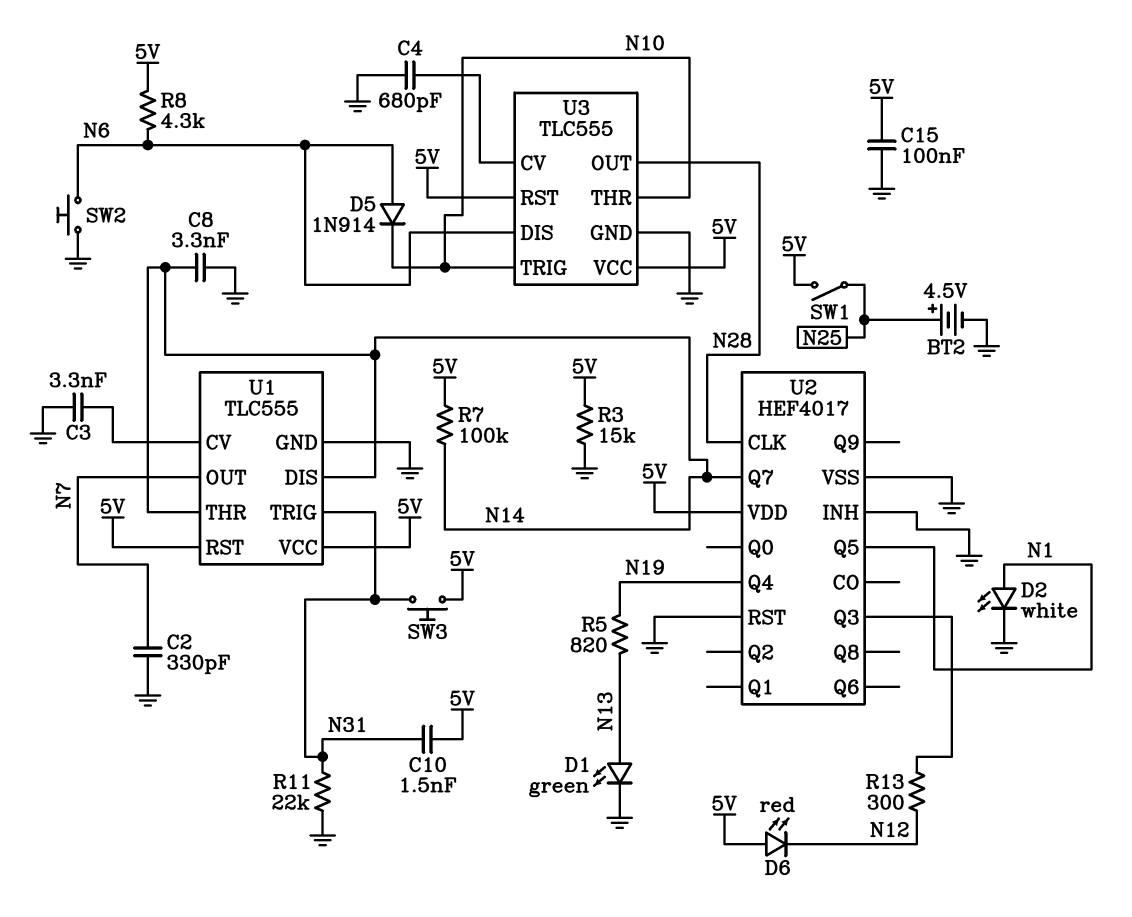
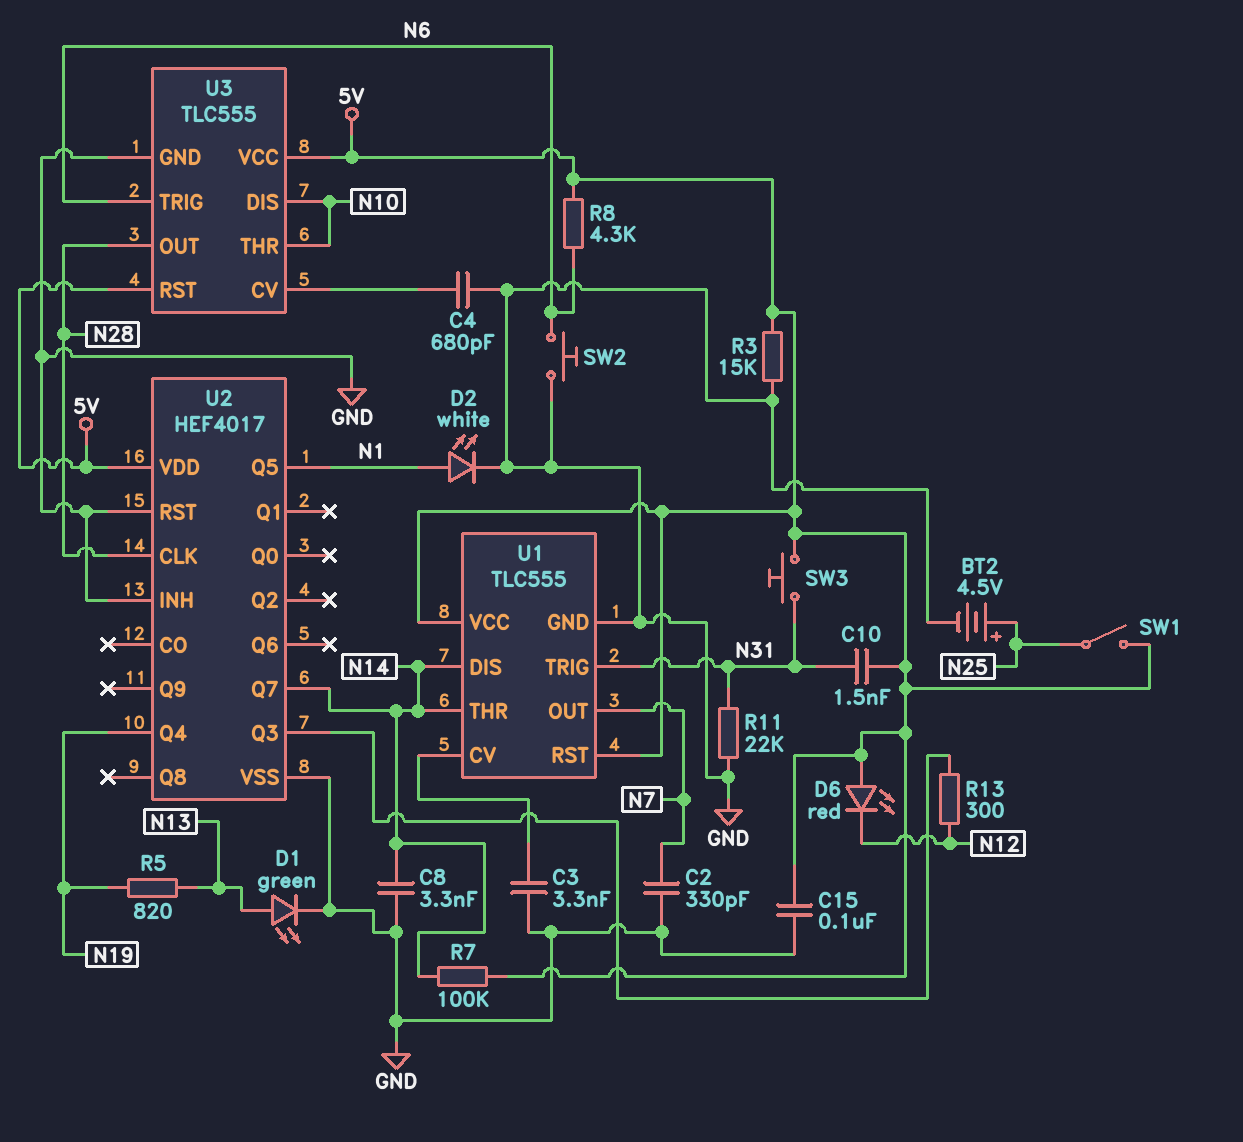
D5: diode 1N914 (A N6, K N10) -> none
U3 pin DIS: N6 -> N10
U3 pin TRIG: N10 -> N6

